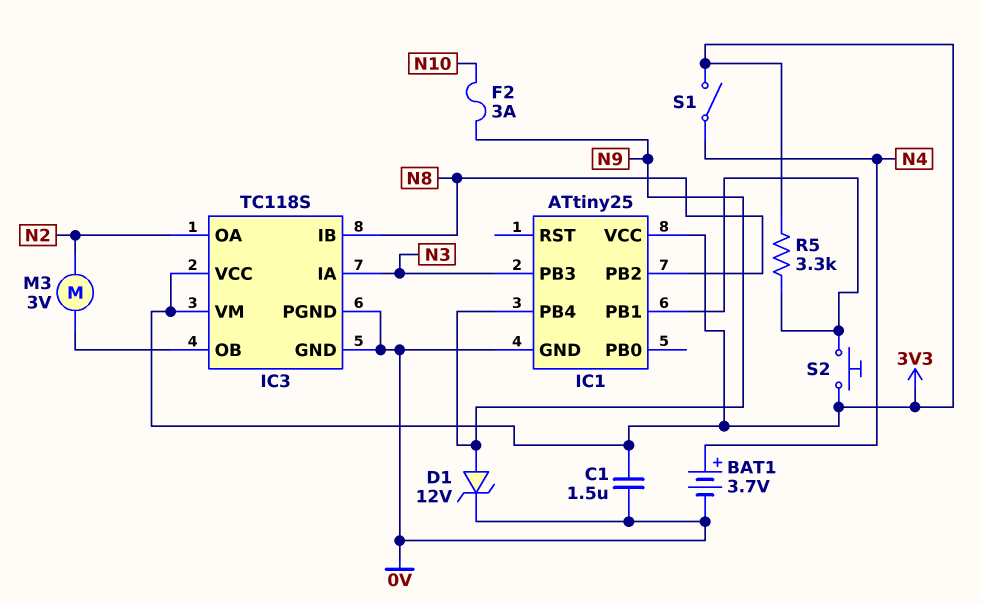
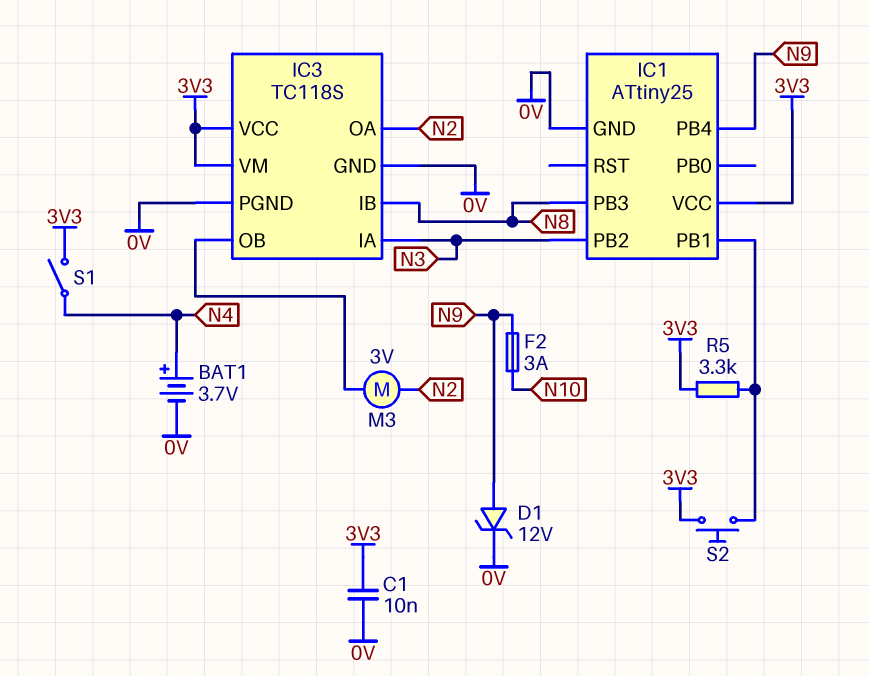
C1: 1.5uF (0V, 3V3) -> 10nF (0V, 3V3)
IC1 pin PB2: N8 -> N3
IC1 pin PB3: N3 -> N8

